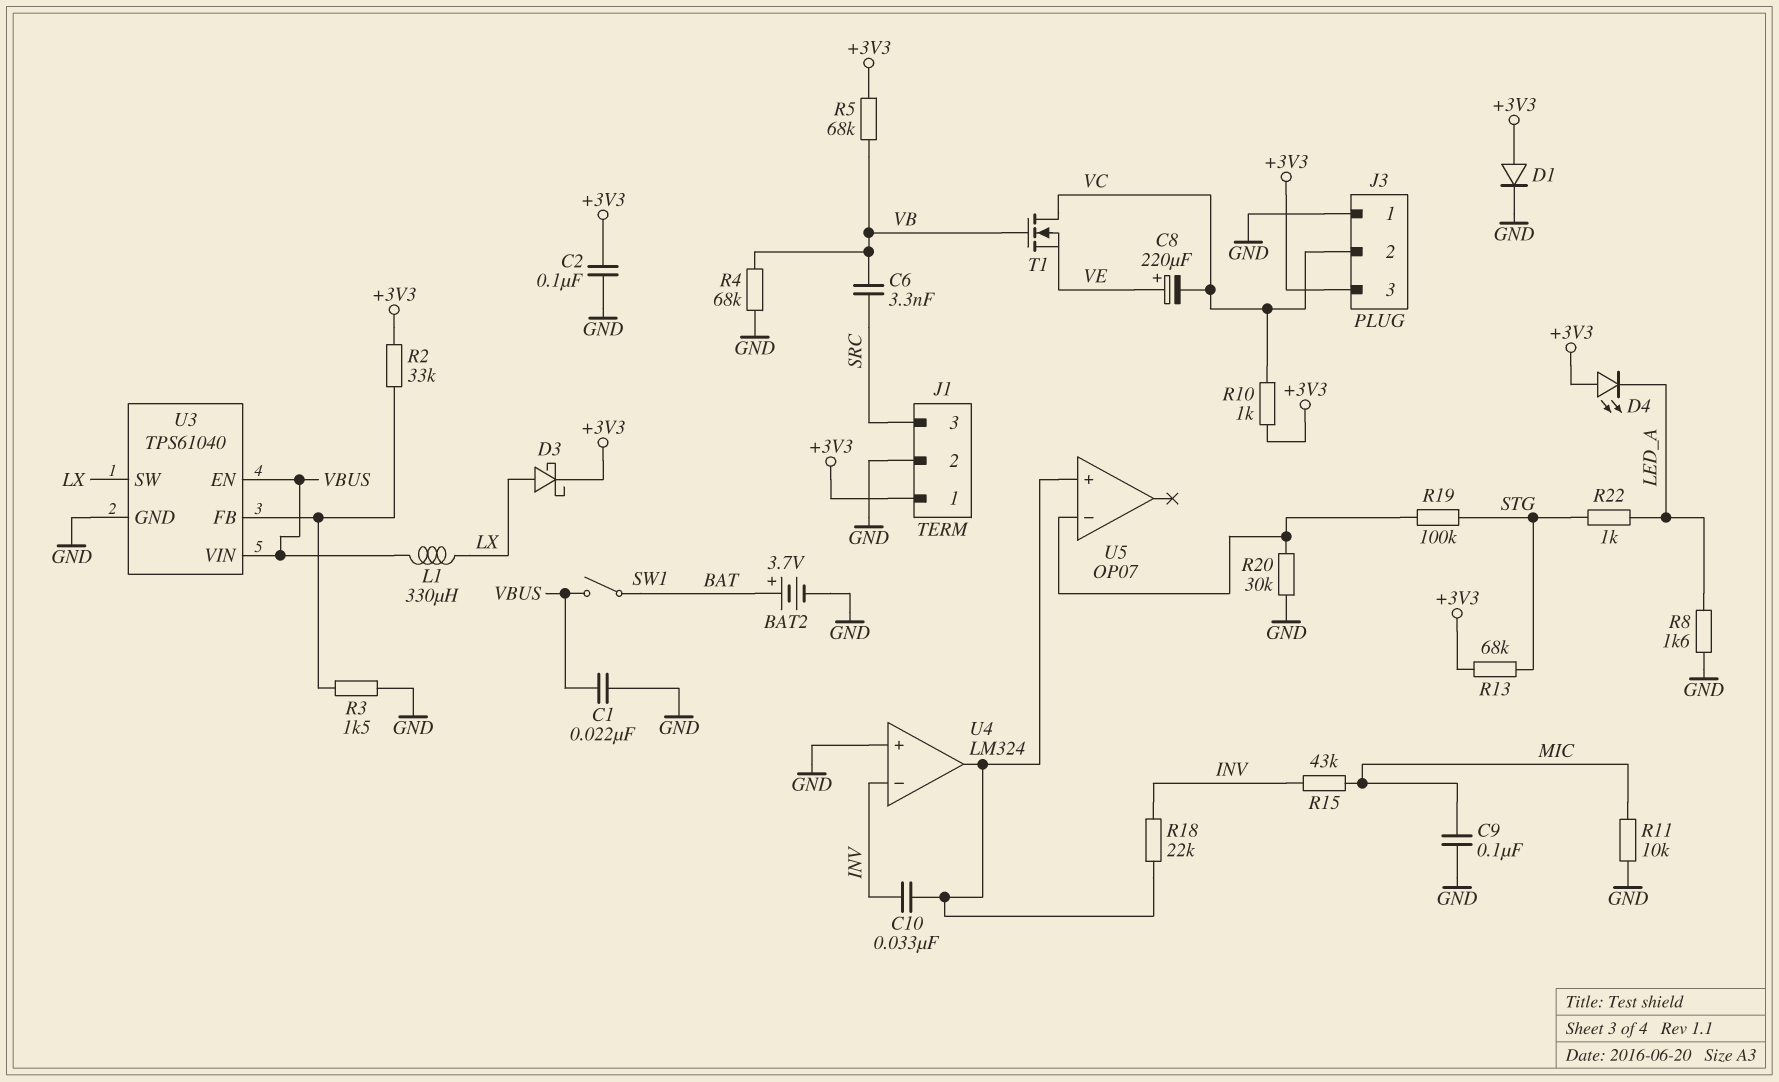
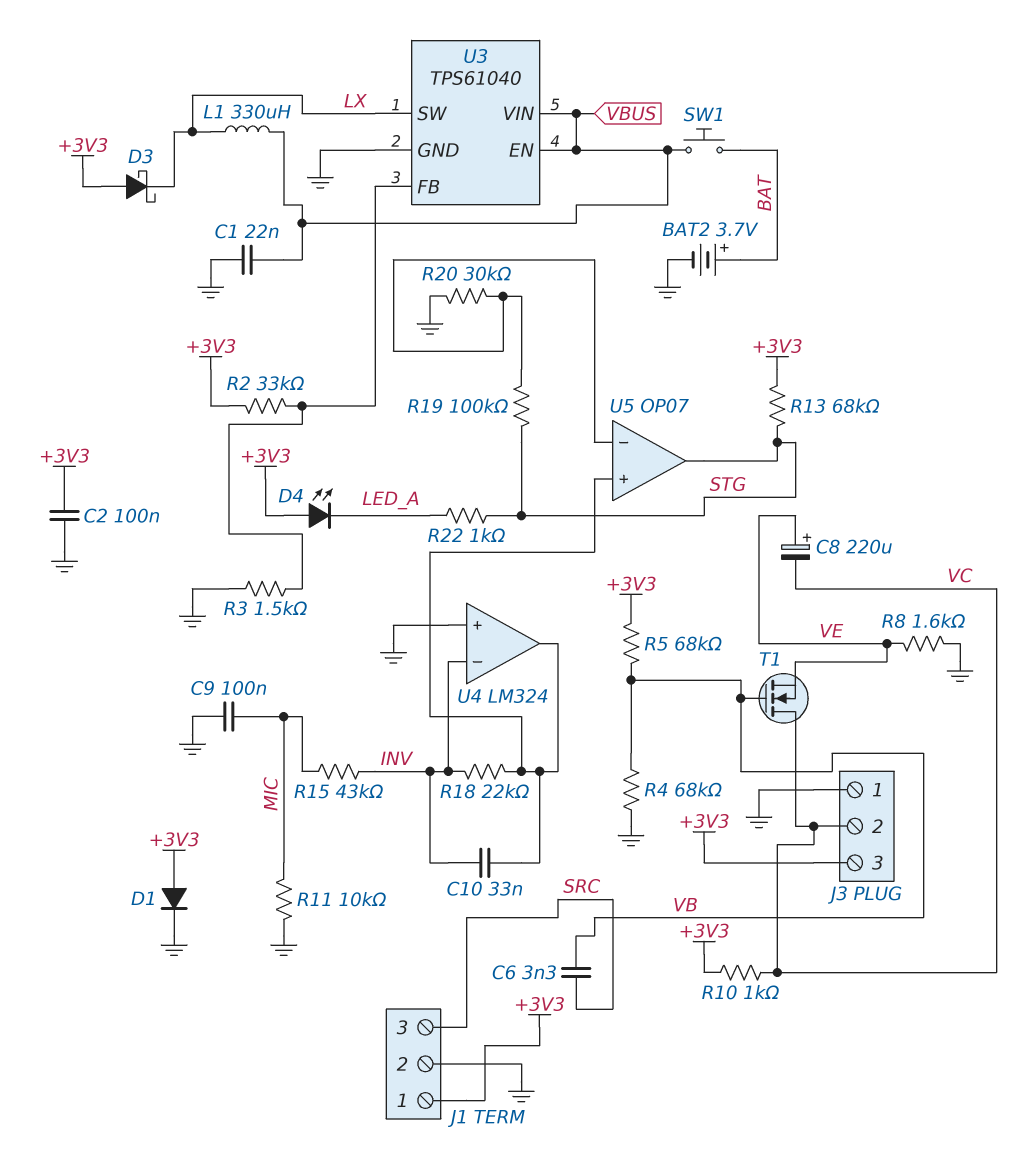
D3: schottky (A LX, K +3V3) -> schottky (A +3V3, K LX)
R8: 1.6k (GND, LED_A) -> 1.6k (GND, VE)
SW1: switch (BAT, VBUS) -> button (BAT, VBUS)
U5 pin out: none -> STG

